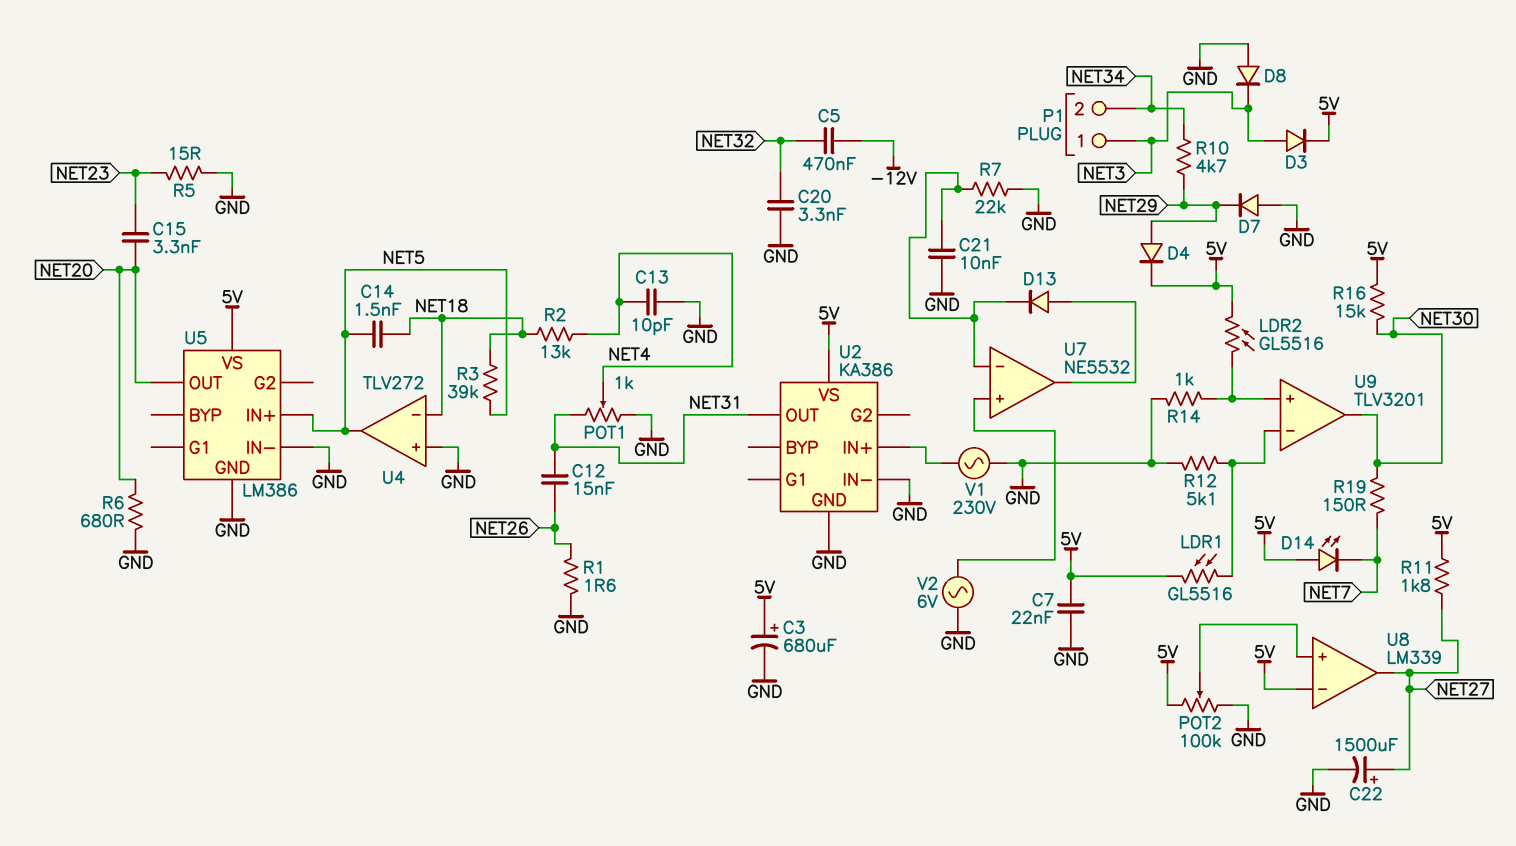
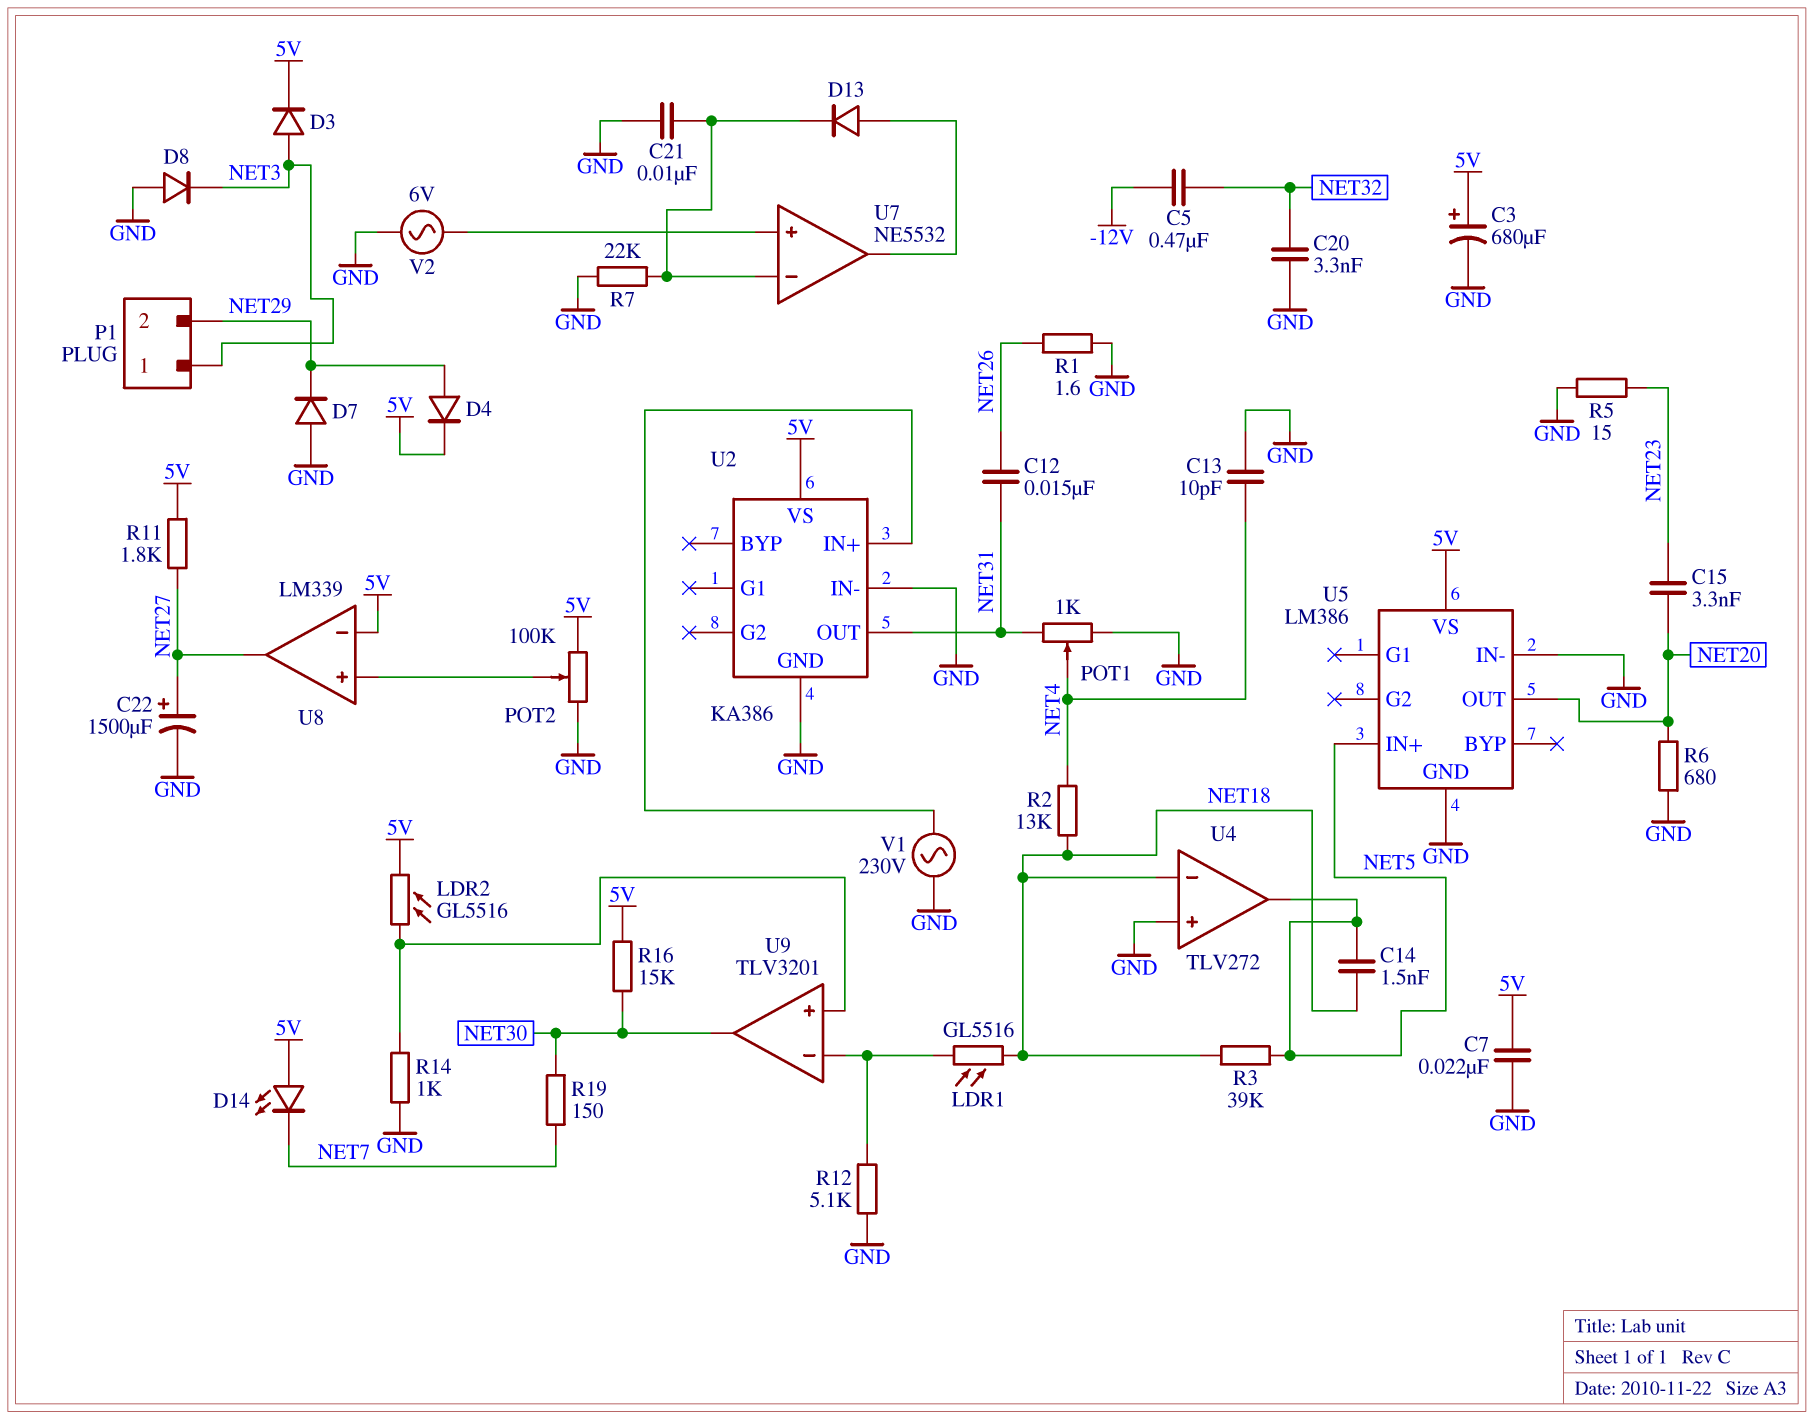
LDR1: GL5516 (5V, U9/in-) -> GL5516 (NET18, U9/in-)
P1 pin 2: NET34 -> NET29
R10: 4.7k (NET29, NET34) -> none

